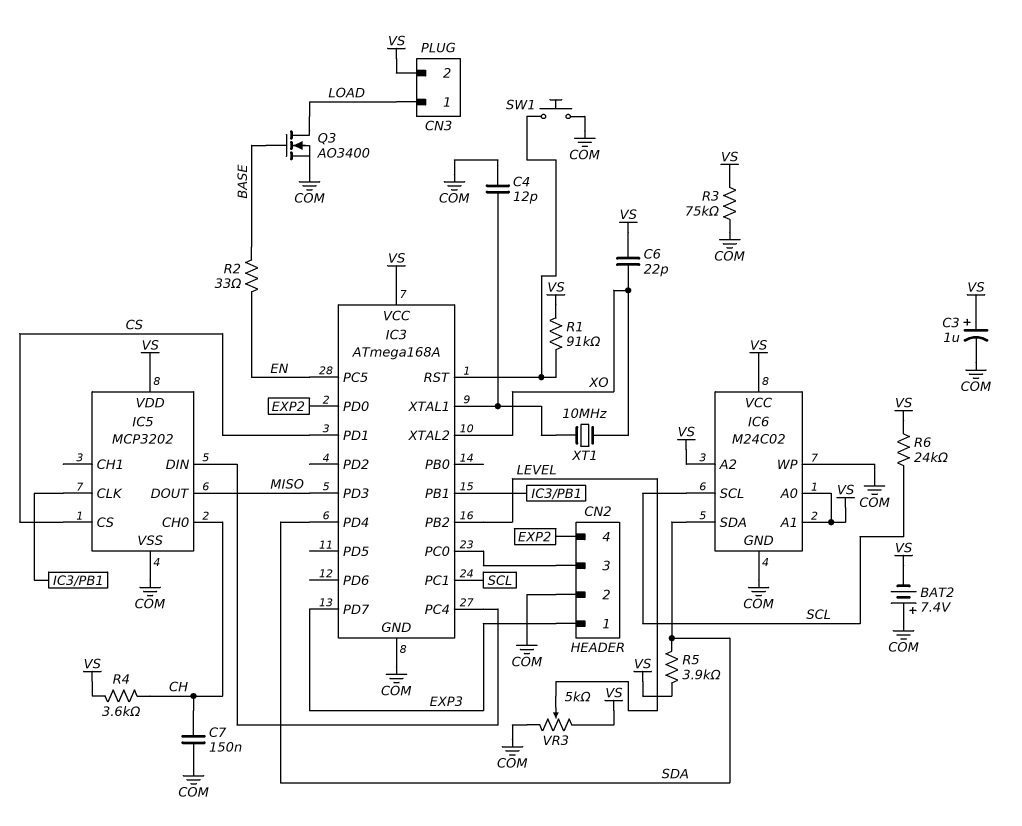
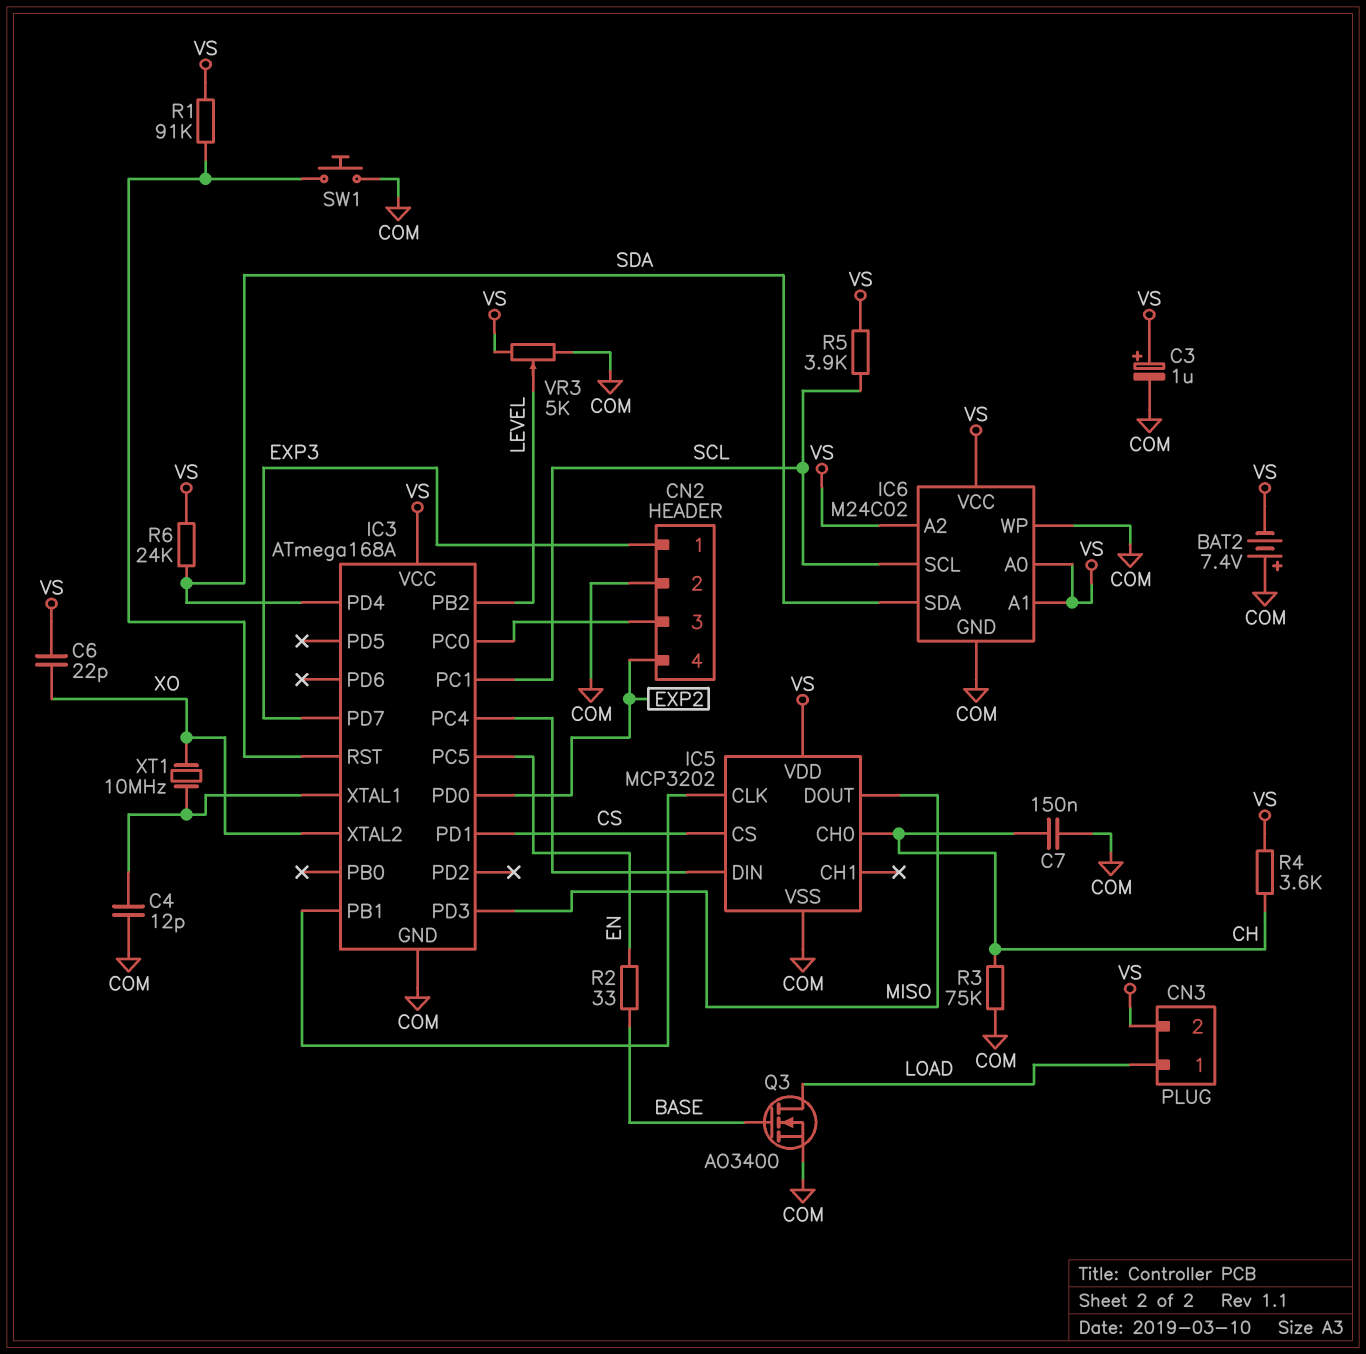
R3: 75k (COM, VS) -> 75k (CH, COM)
R5: 3.9k (SDA, VS) -> 3.9k (SCL, VS)
R6: 24k (SCL, VS) -> 24k (SDA, VS)

